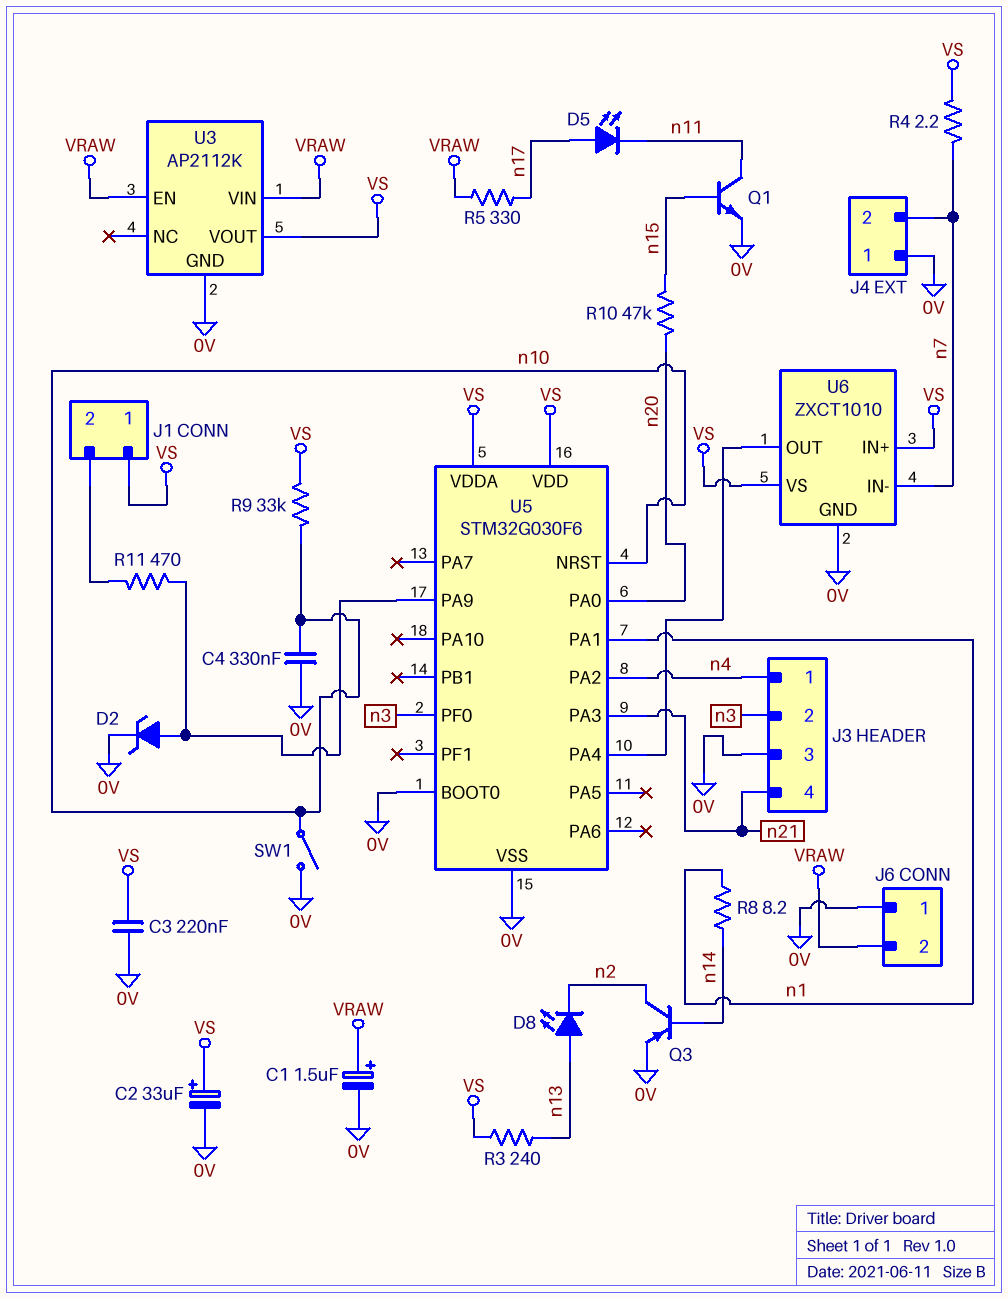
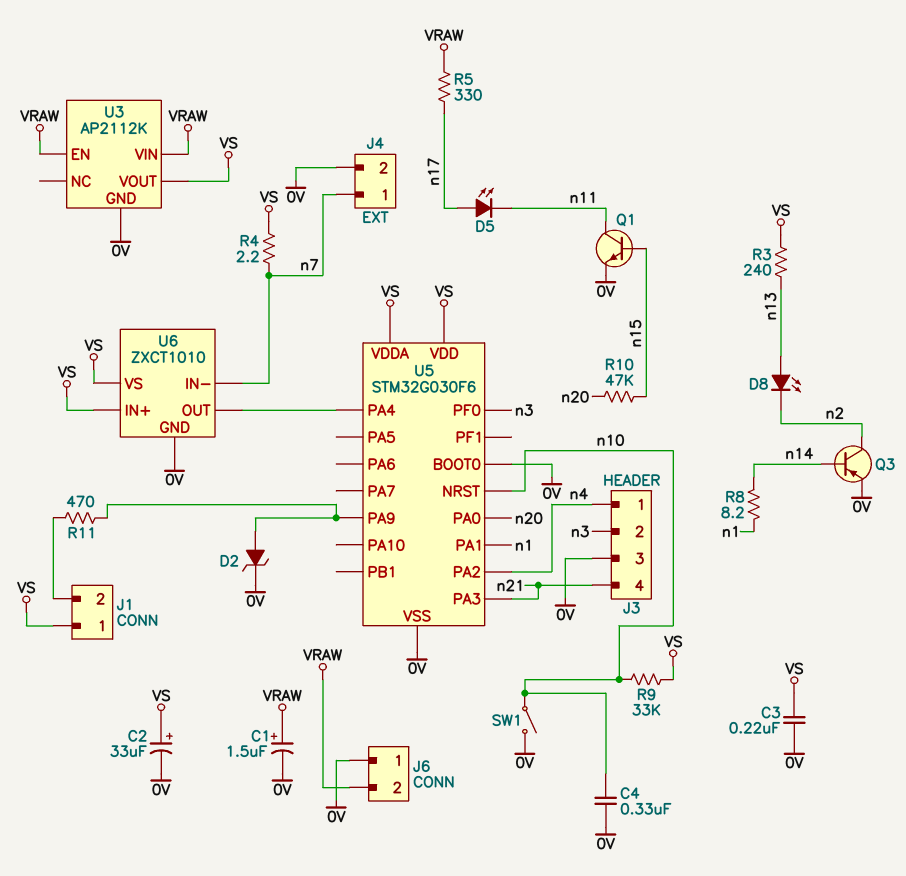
J4 pin 1: 0V -> n7
J4 pin 2: n7 -> 0V

